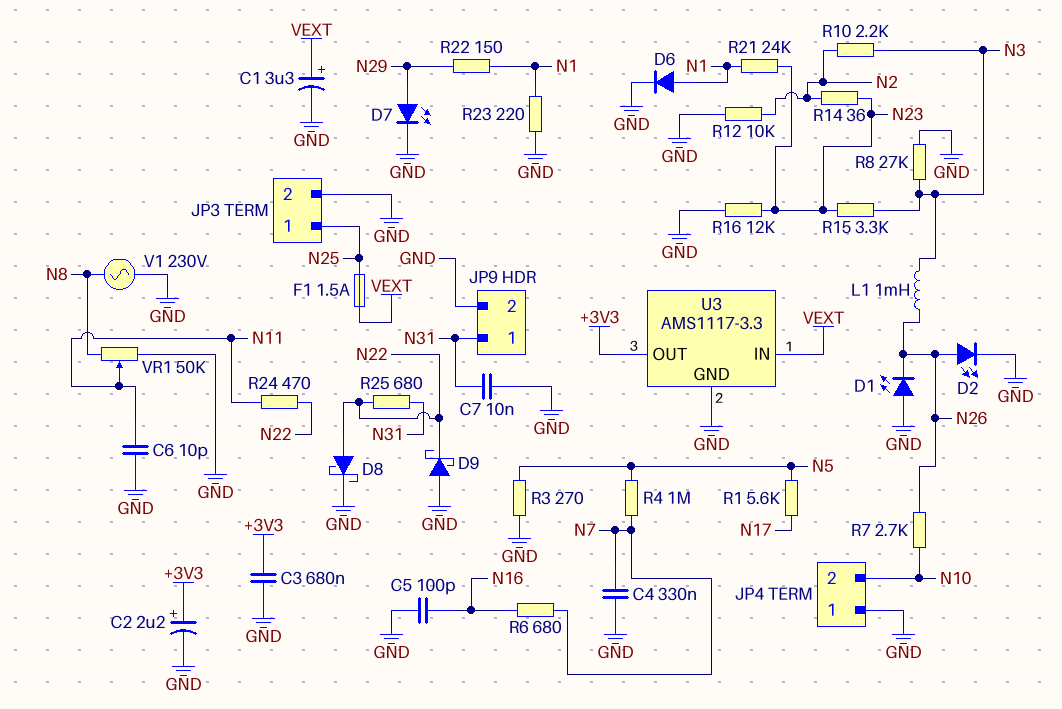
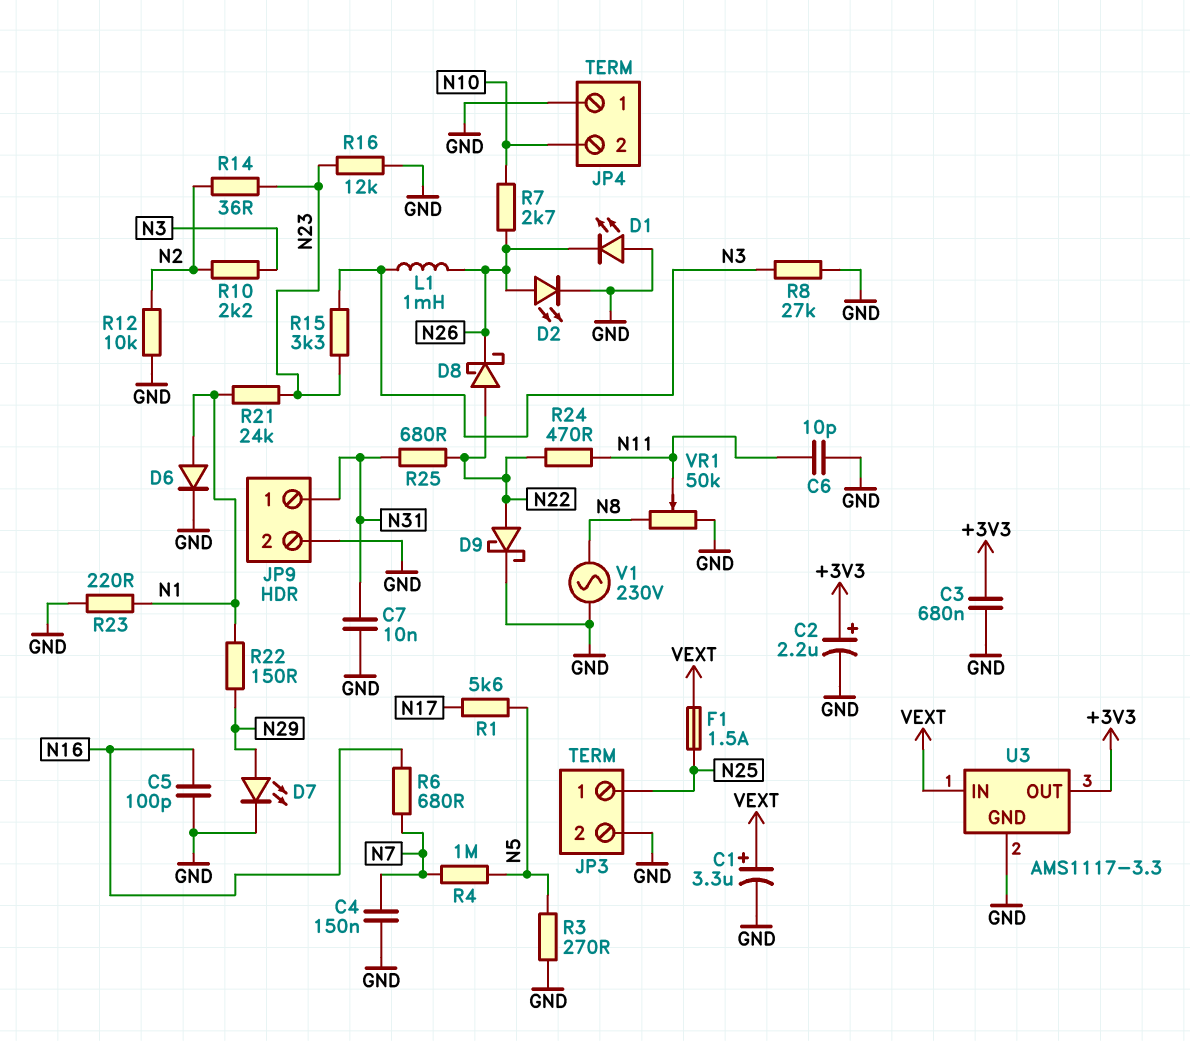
C4: 330nF (GND, N7) -> 150nF (GND, N7)
D8: schottky (A N22, K GND) -> schottky (A N22, K N26)
D9: schottky (A GND, K N22) -> schottky (A N22, K GND)

